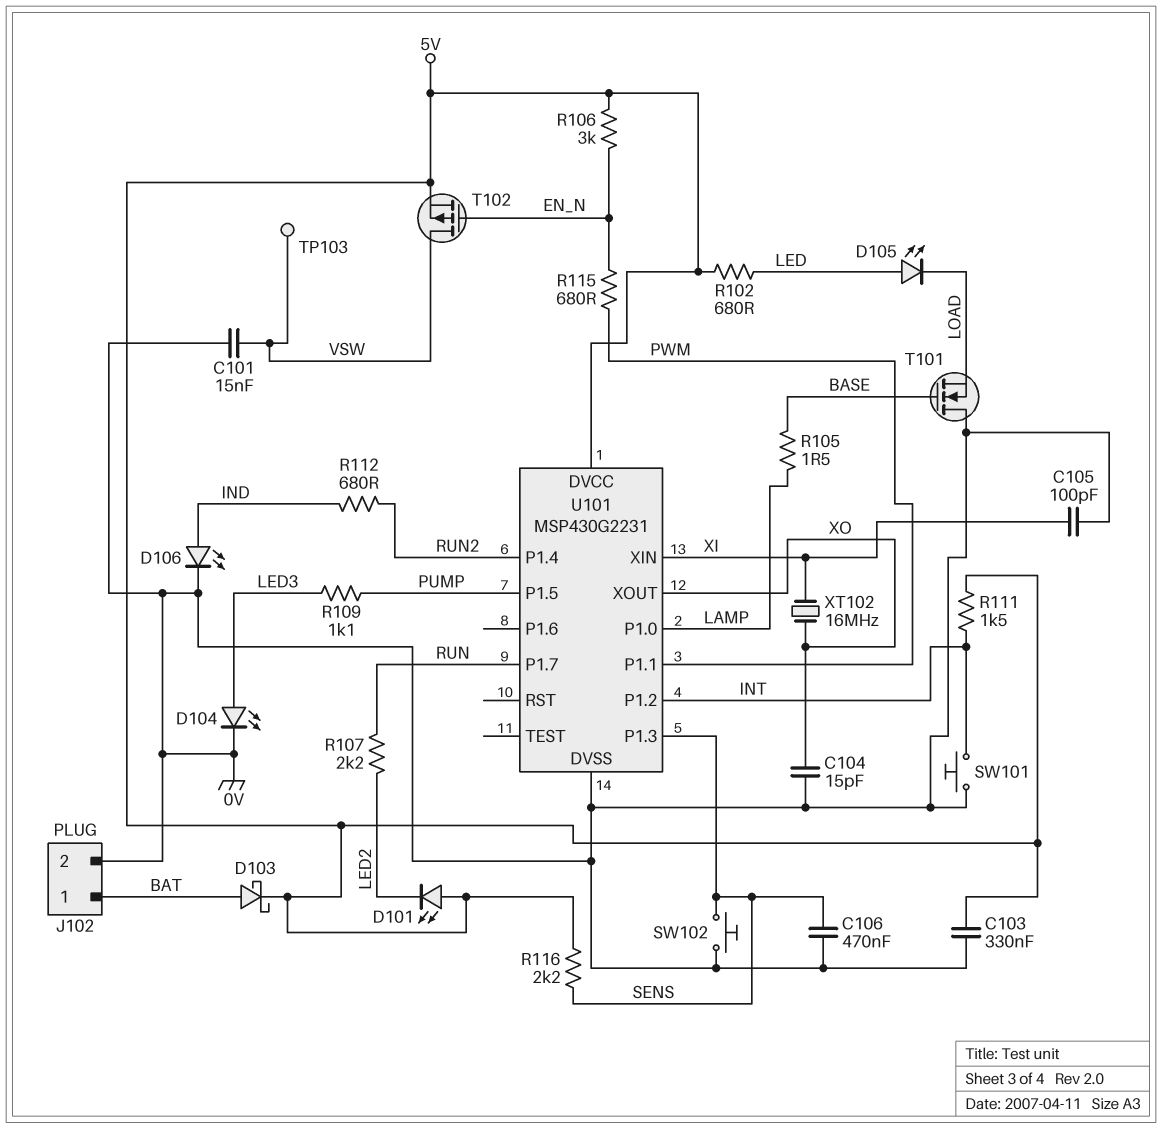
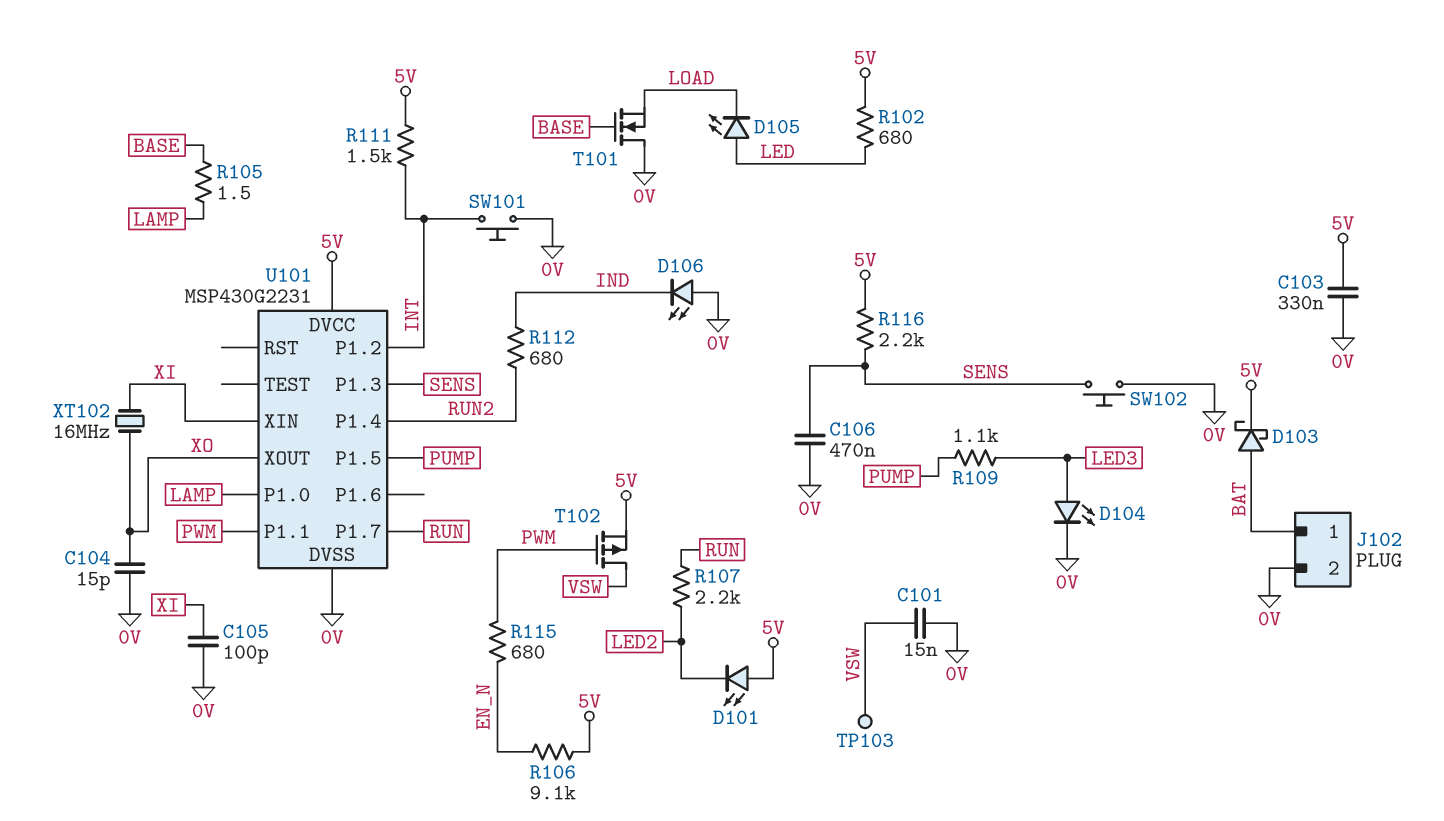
D106: LED (A IND, K 0V) -> LED (A 0V, K IND)
R106: 3k (5V, EN_N) -> 9.1k (5V, EN_N)
T102: PMOS (G EN_N, D VSW, S 5V) -> PMOS (G PWM, D VSW, S 5V)

